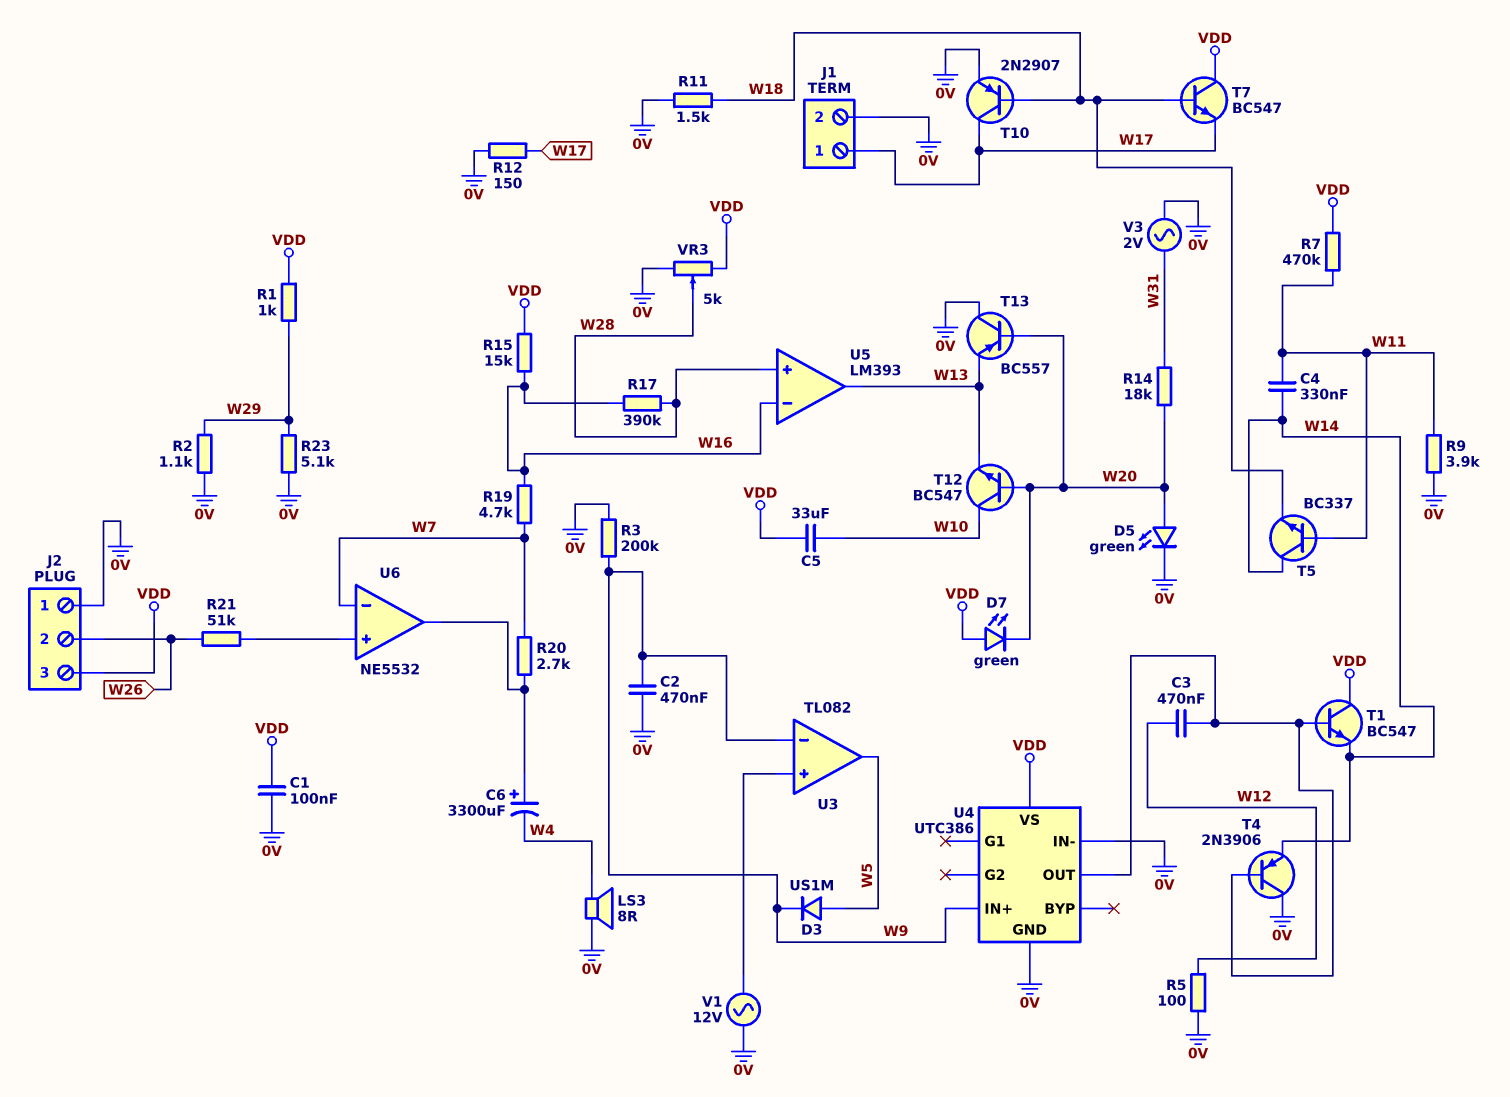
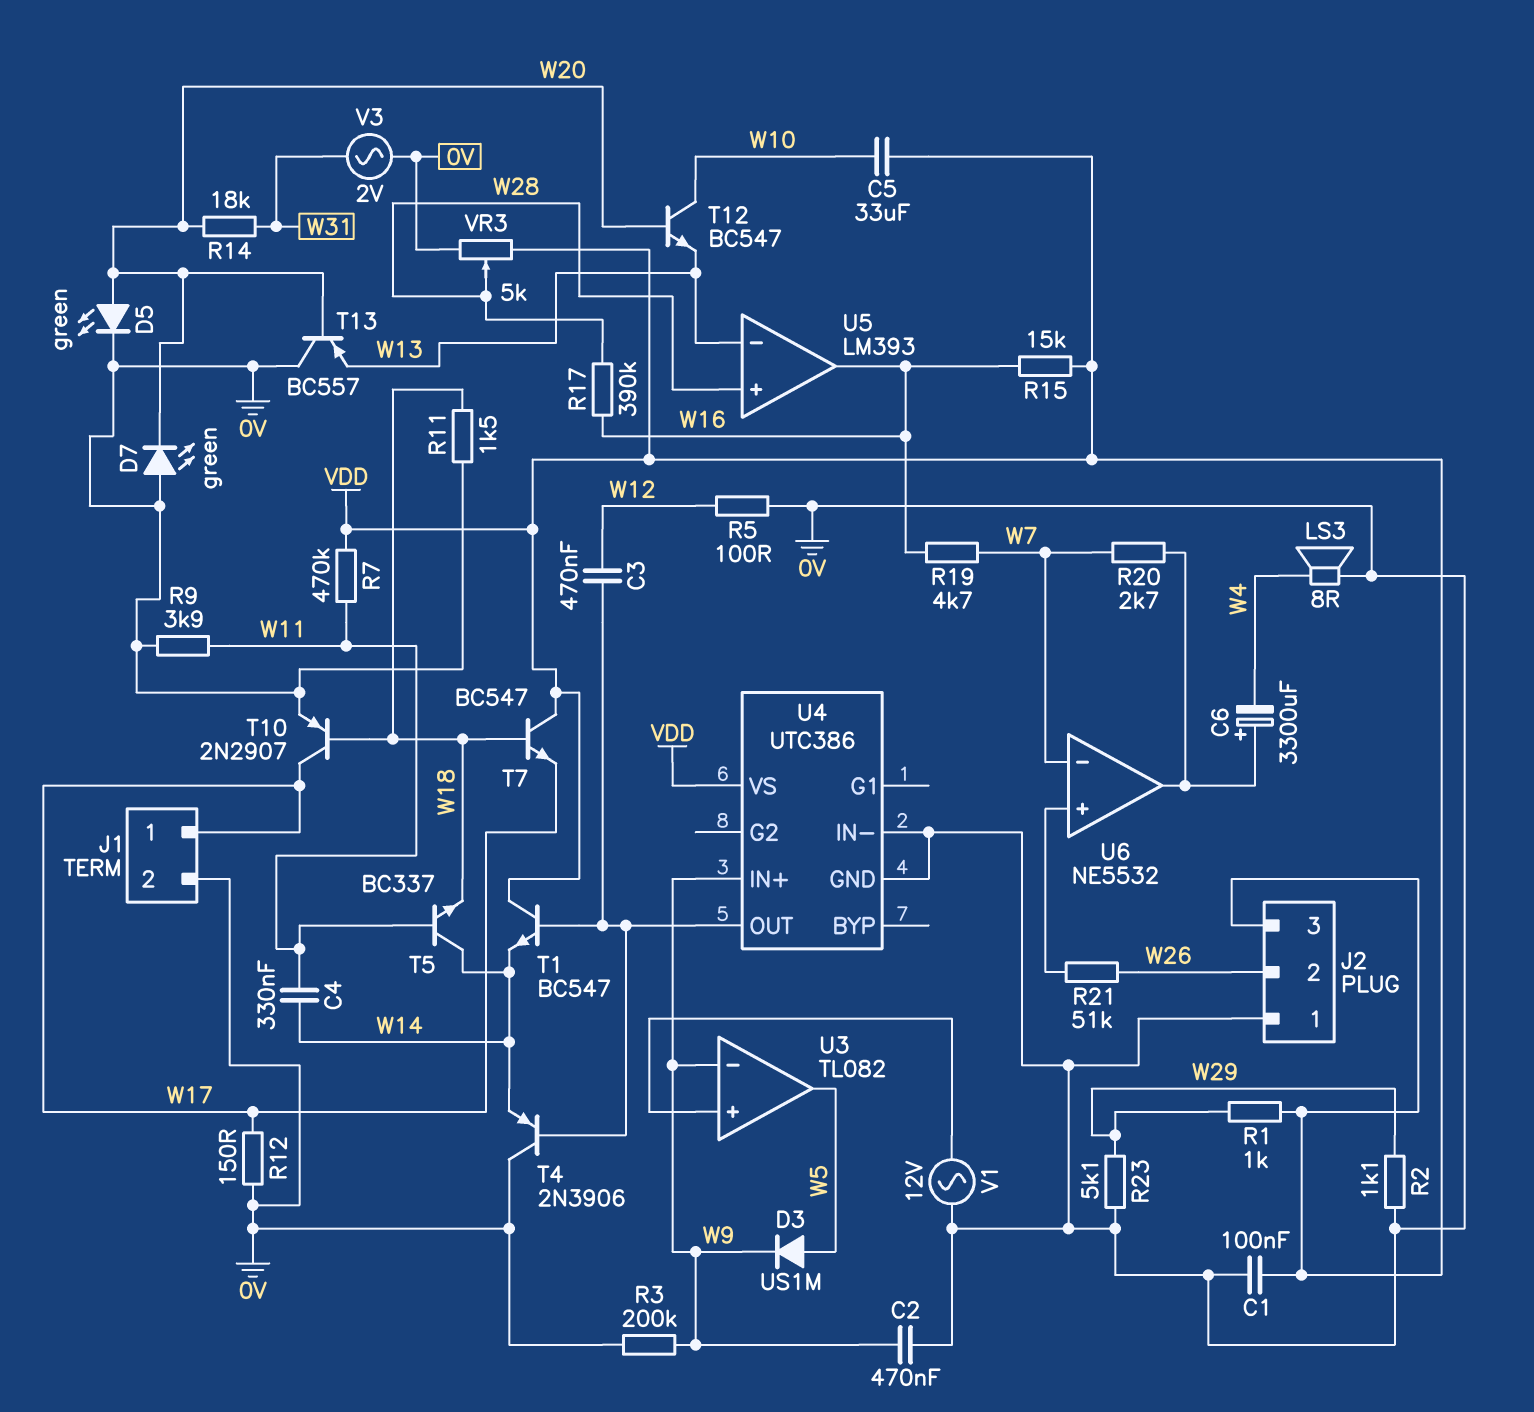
D7: LED green (A VDD, K W20) -> LED green (A 0V, K W20)
U5 pin in-: W16 -> W13
U5 pin out: W13 -> W16

